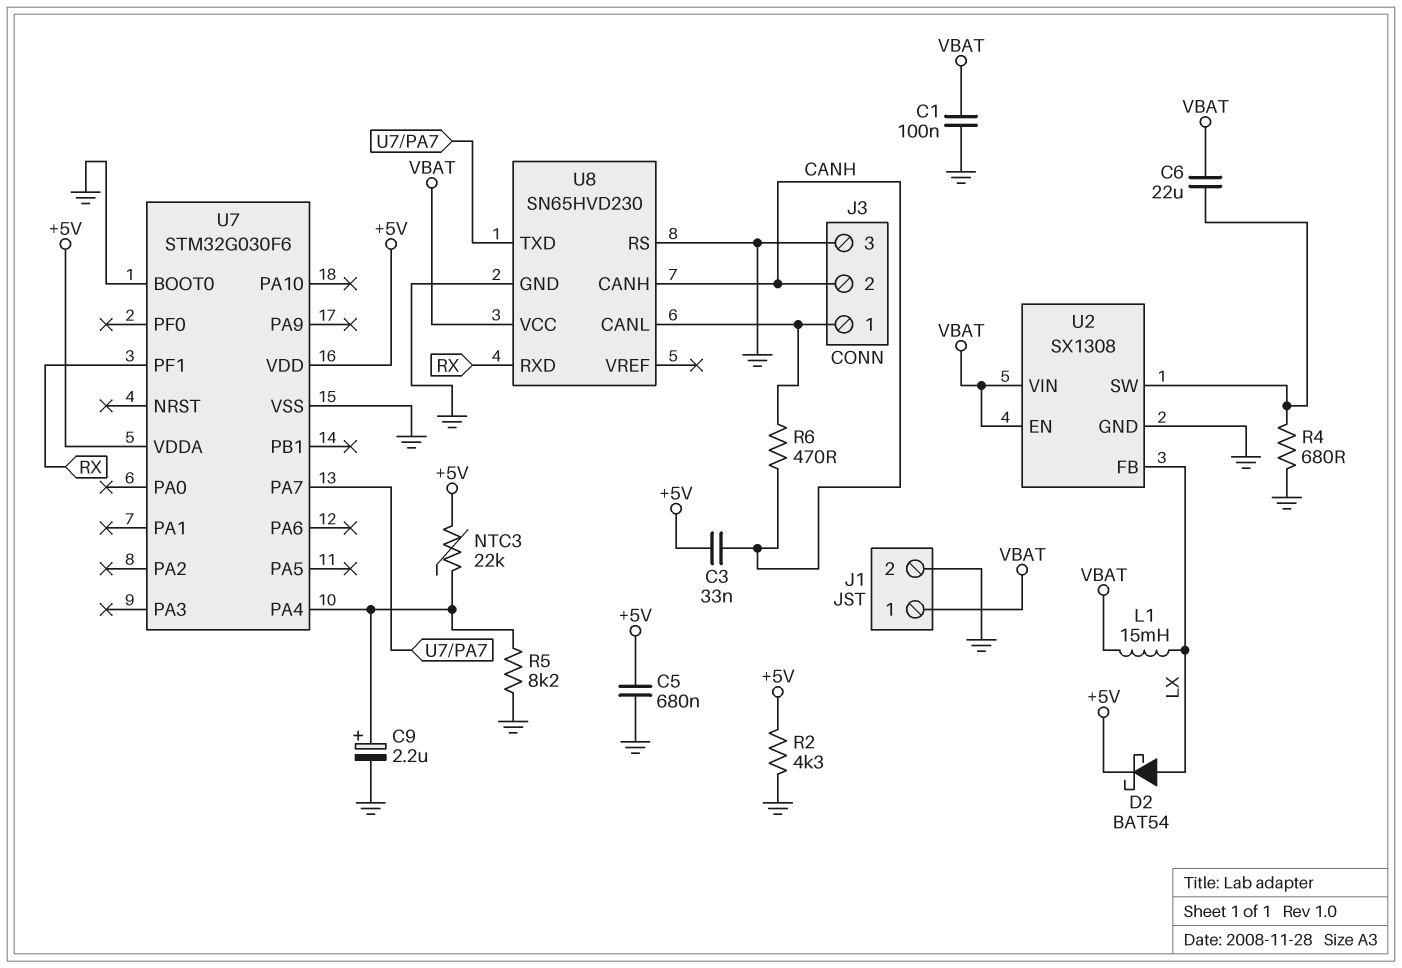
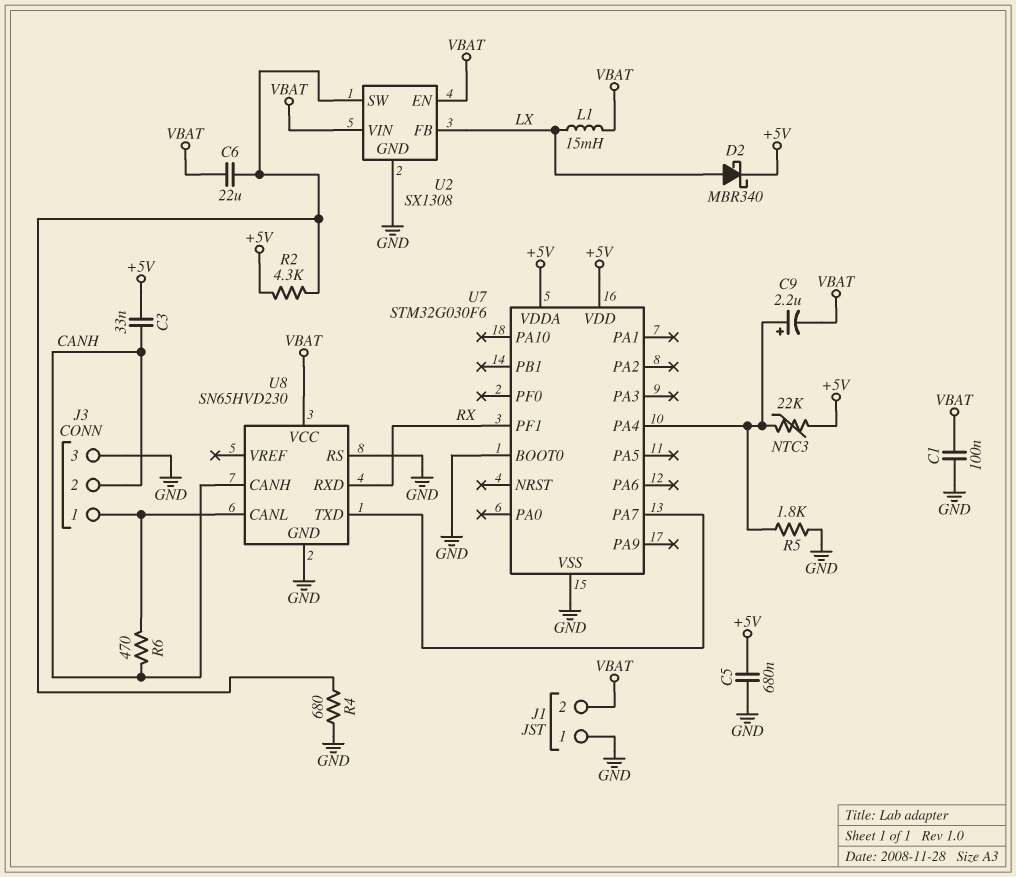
C9: 2.2uF (plus U7/PA4, minus GND) -> 2.2uF (plus U7/PA4, minus VBAT)
D2: schottky BAT54 (A LX, K +5V) -> schottky MBR340 (A LX, K +5V)
J1 pin 1: VBAT -> GND
J1 pin 2: GND -> VBAT
R2: 4.3k (+5V, GND) -> 4.3k (+5V, U2/SW)
R5: 8.2k (GND, U7/PA4) -> 1.8k (GND, U7/PA4)

